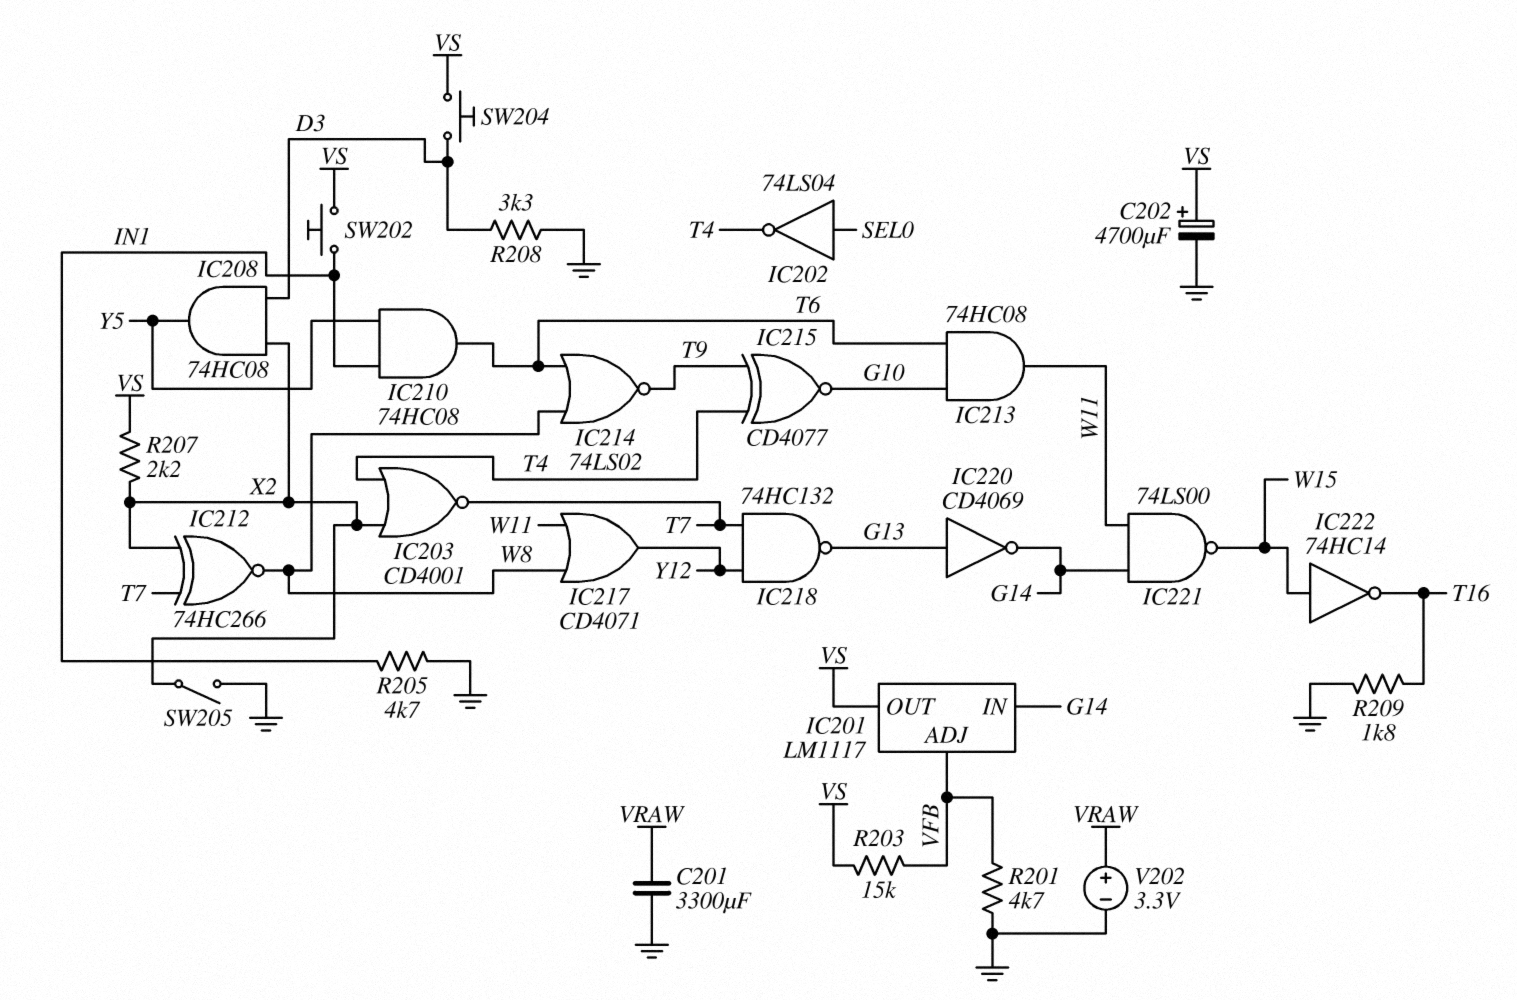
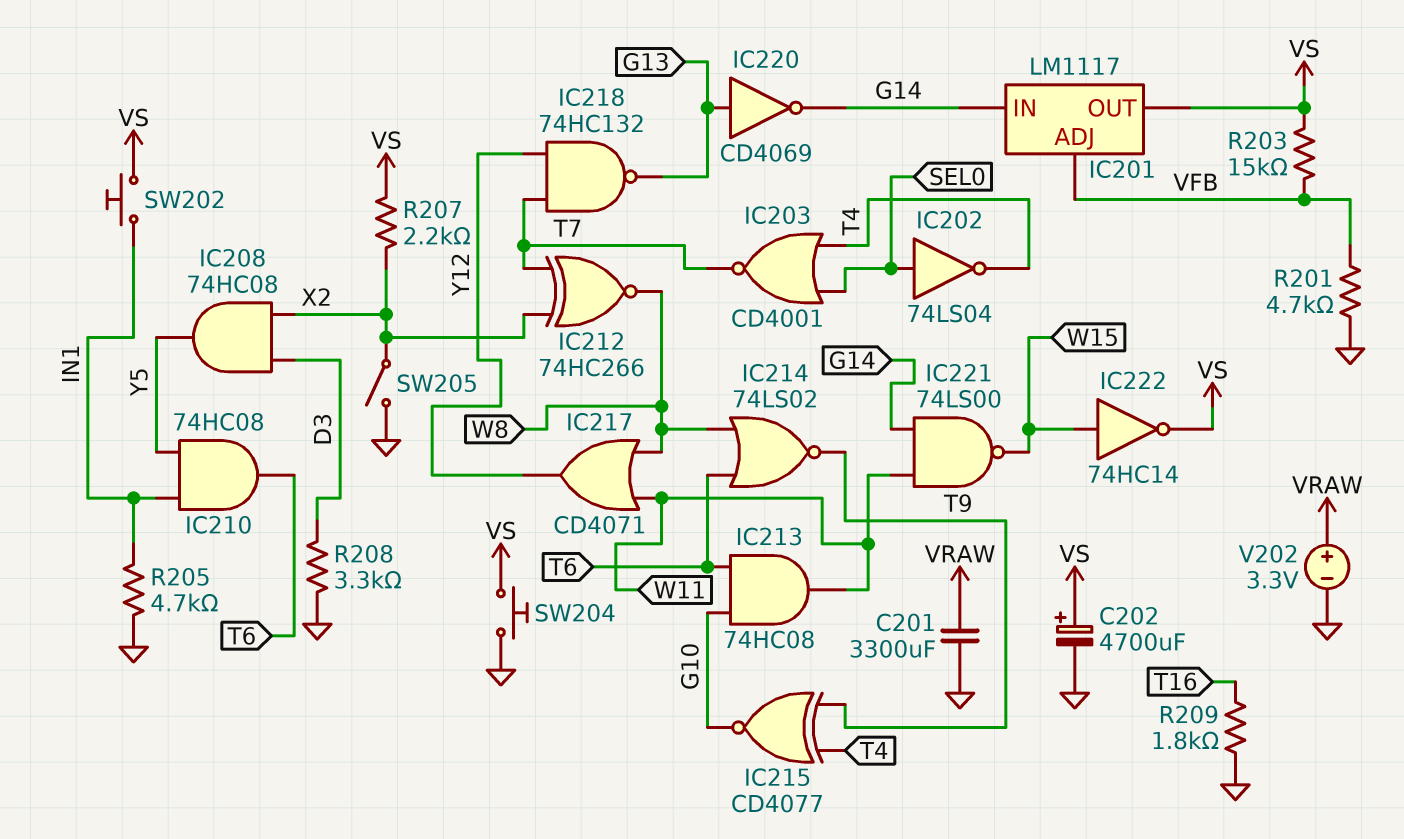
IC203: NOR CD4001 (in T4, in X2, out T7) -> NOR CD4001 (in SEL0, in T4, out T7)
IC222: NOT 74HC14 (in W15, out T16) -> NOT 74HC14 (in W15, out VS)
SW204: button (D3, VS) -> button (GND, VS)

